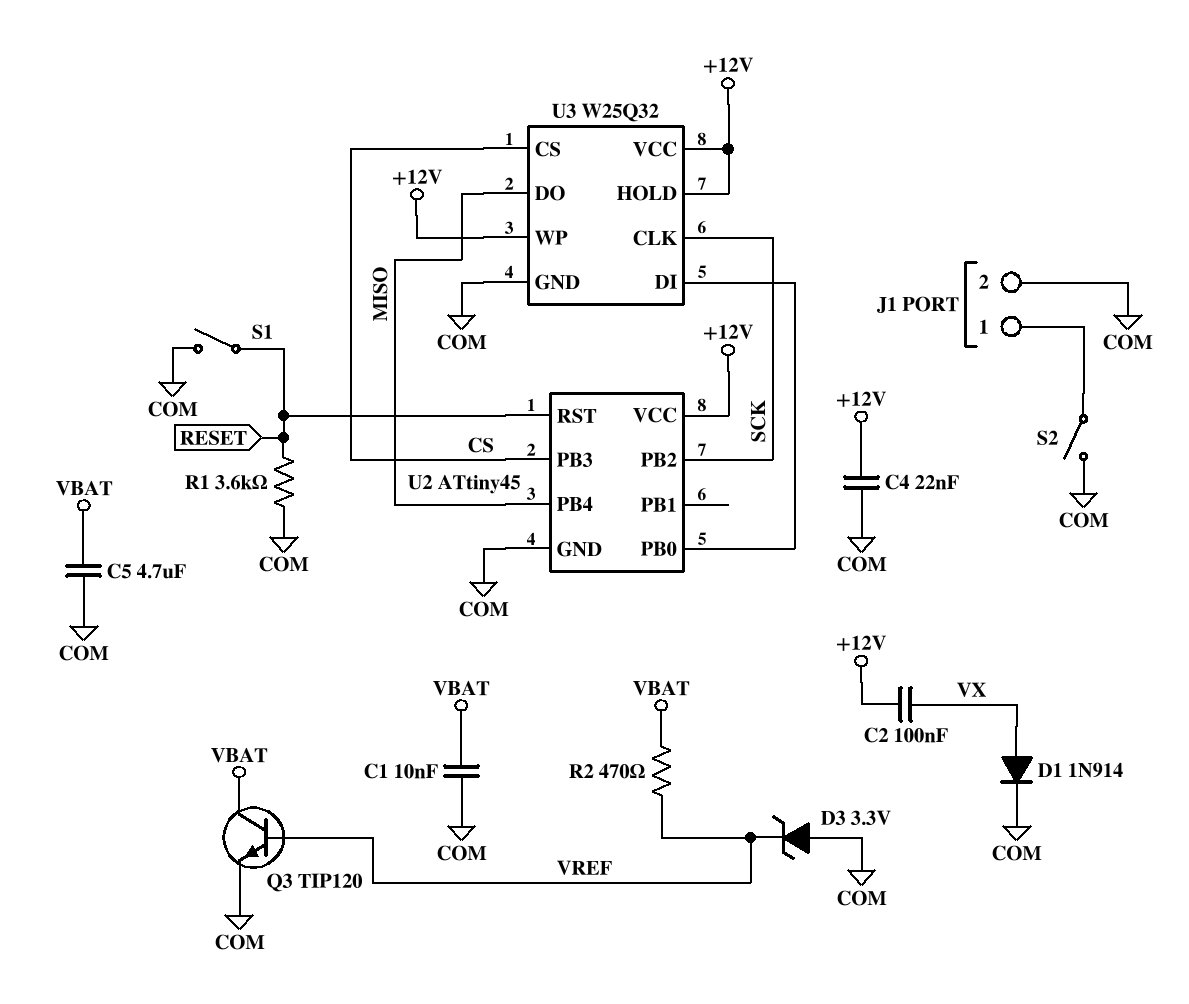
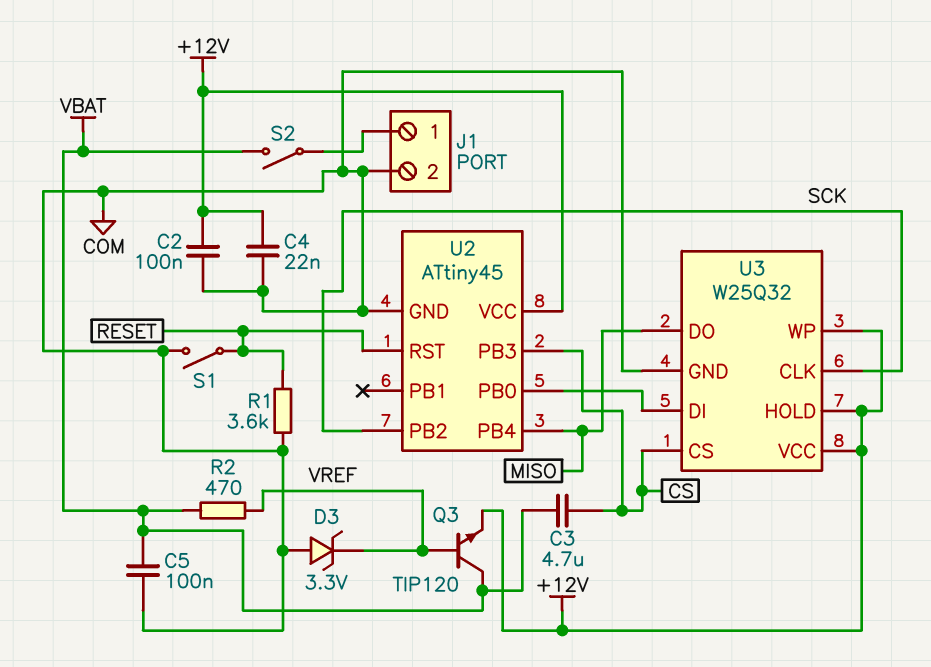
C1: 10nF (COM, VBAT) -> none
C2: 100nF (+12V, VX) -> 100nF (+12V, COM)
C3: none -> 4.7uF (CS, VBAT)
C5: 4.7uF (COM, VBAT) -> 100nF (COM, VBAT)
D1: diode 1N914 (A VX, K COM) -> none
Q3: NPN TIP120 (B VREF, C VBAT, E COM) -> NPN TIP120 (B VREF, C VBAT, E +12V)
S2: switch (COM, J1/1) -> switch (J1/1, VBAT)

